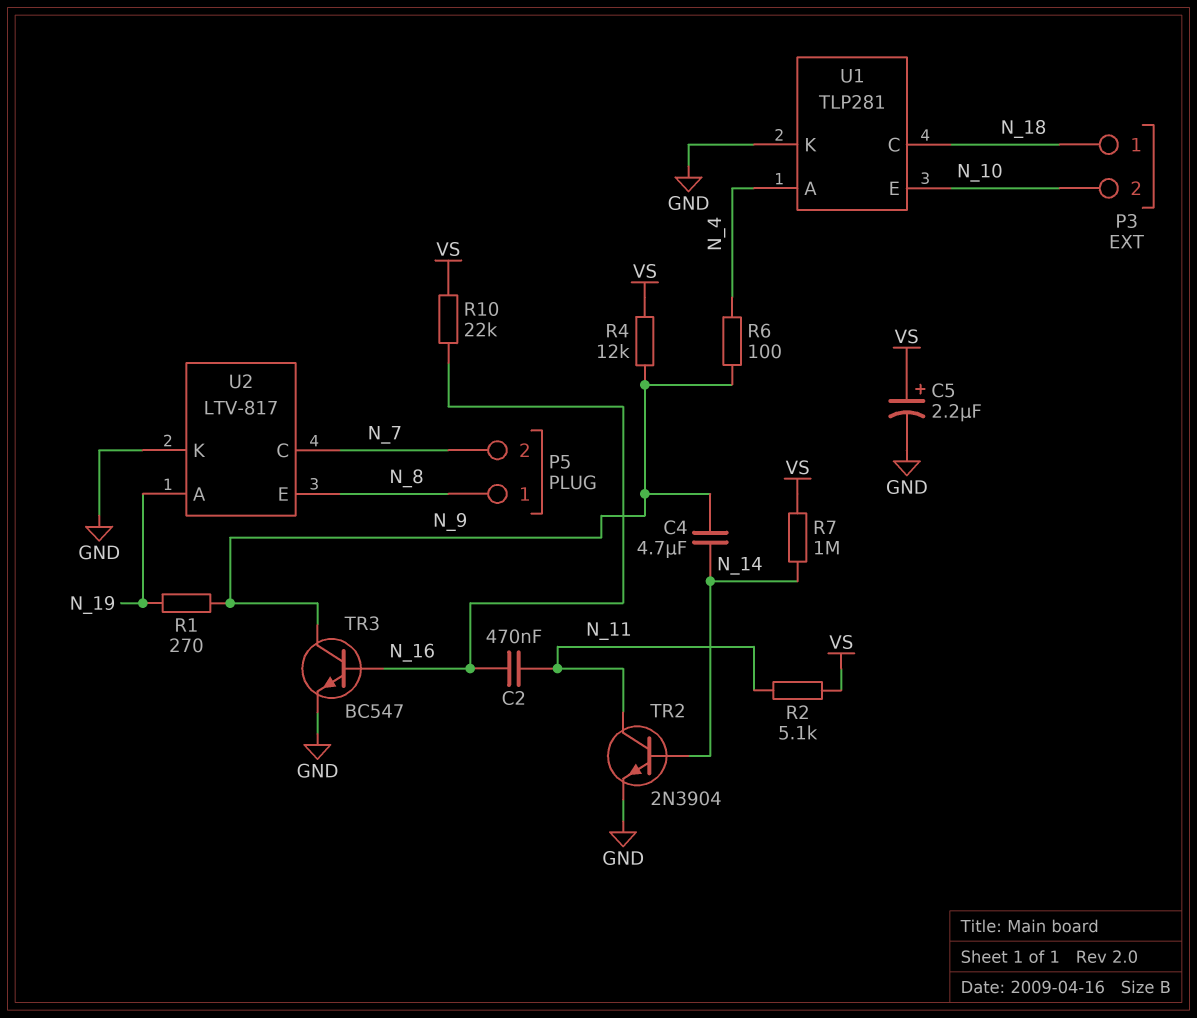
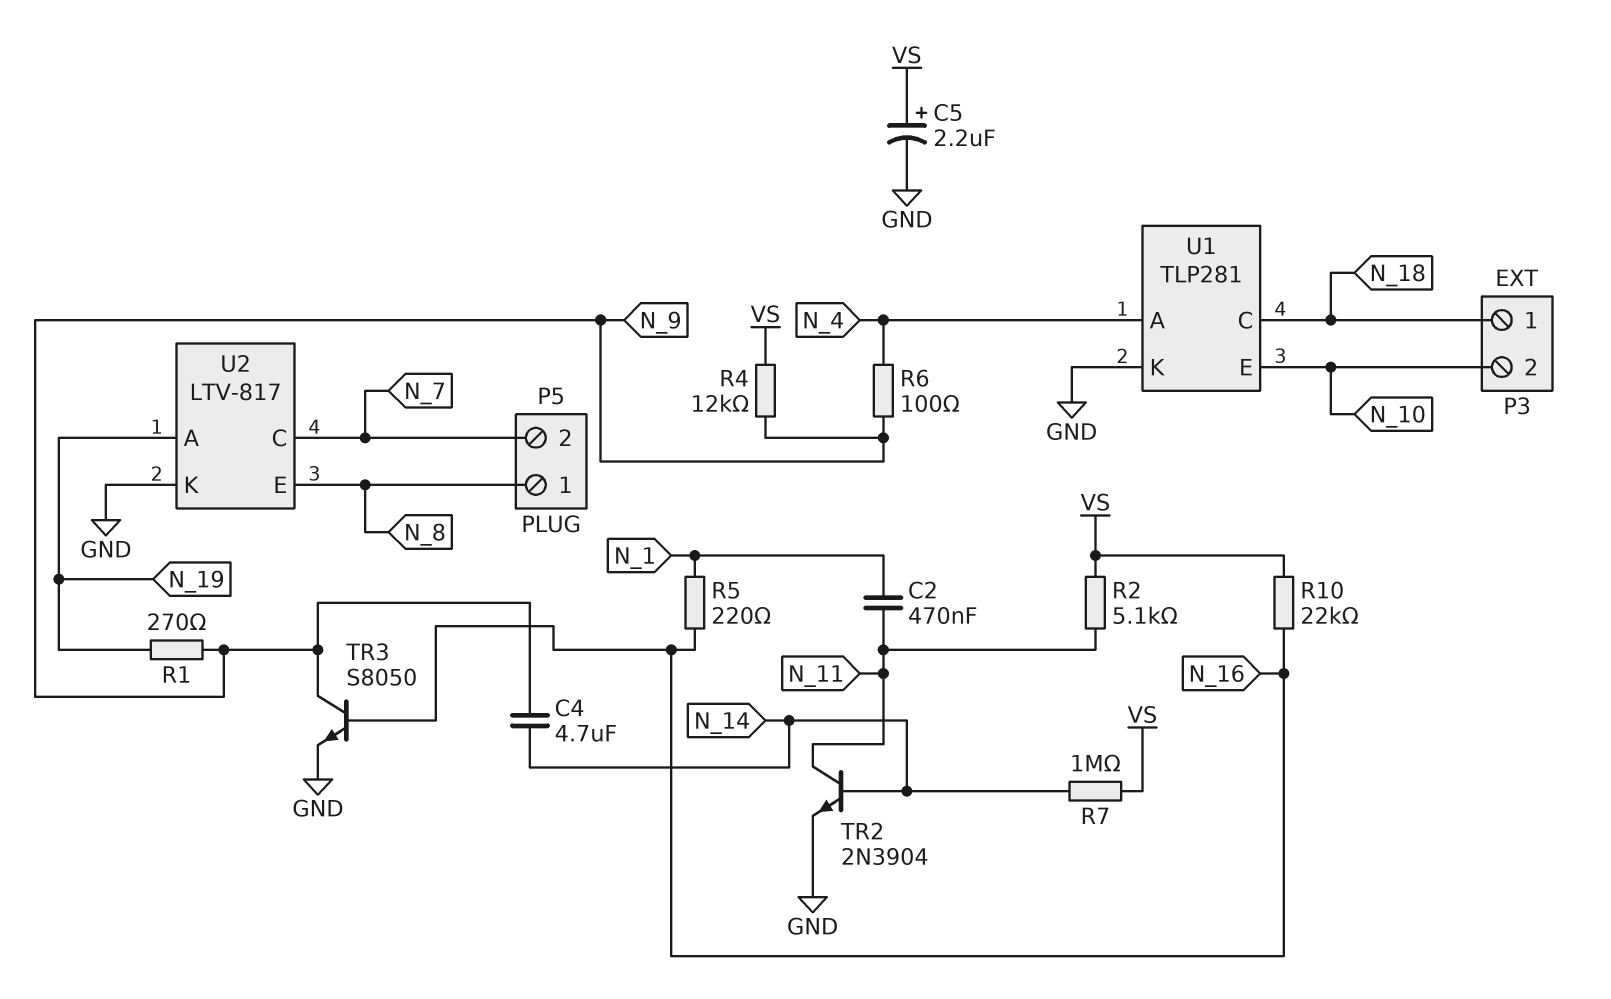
C2: 470nF (N_11, N_16) -> 470nF (N_1, N_11)
R5: none -> 220 (N_1, N_16)
TR3: NPN BC547 (B N_16, C N_9, E GND) -> NPN S8050 (B N_16, C N_9, E GND)

